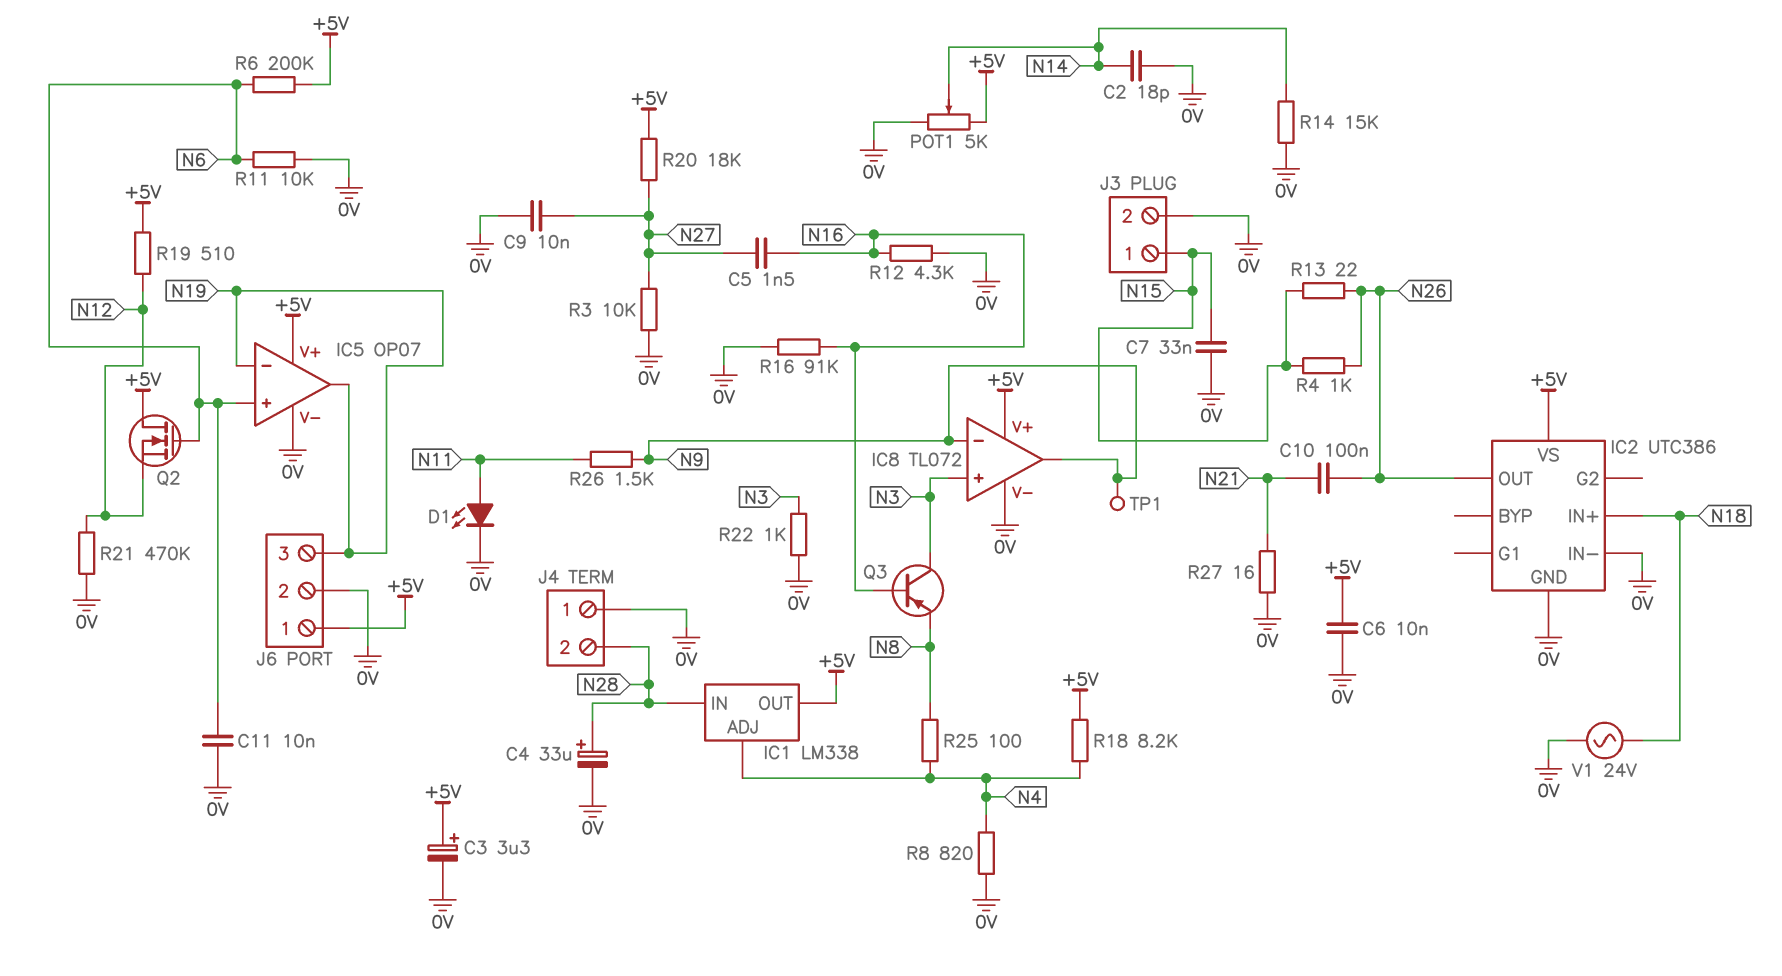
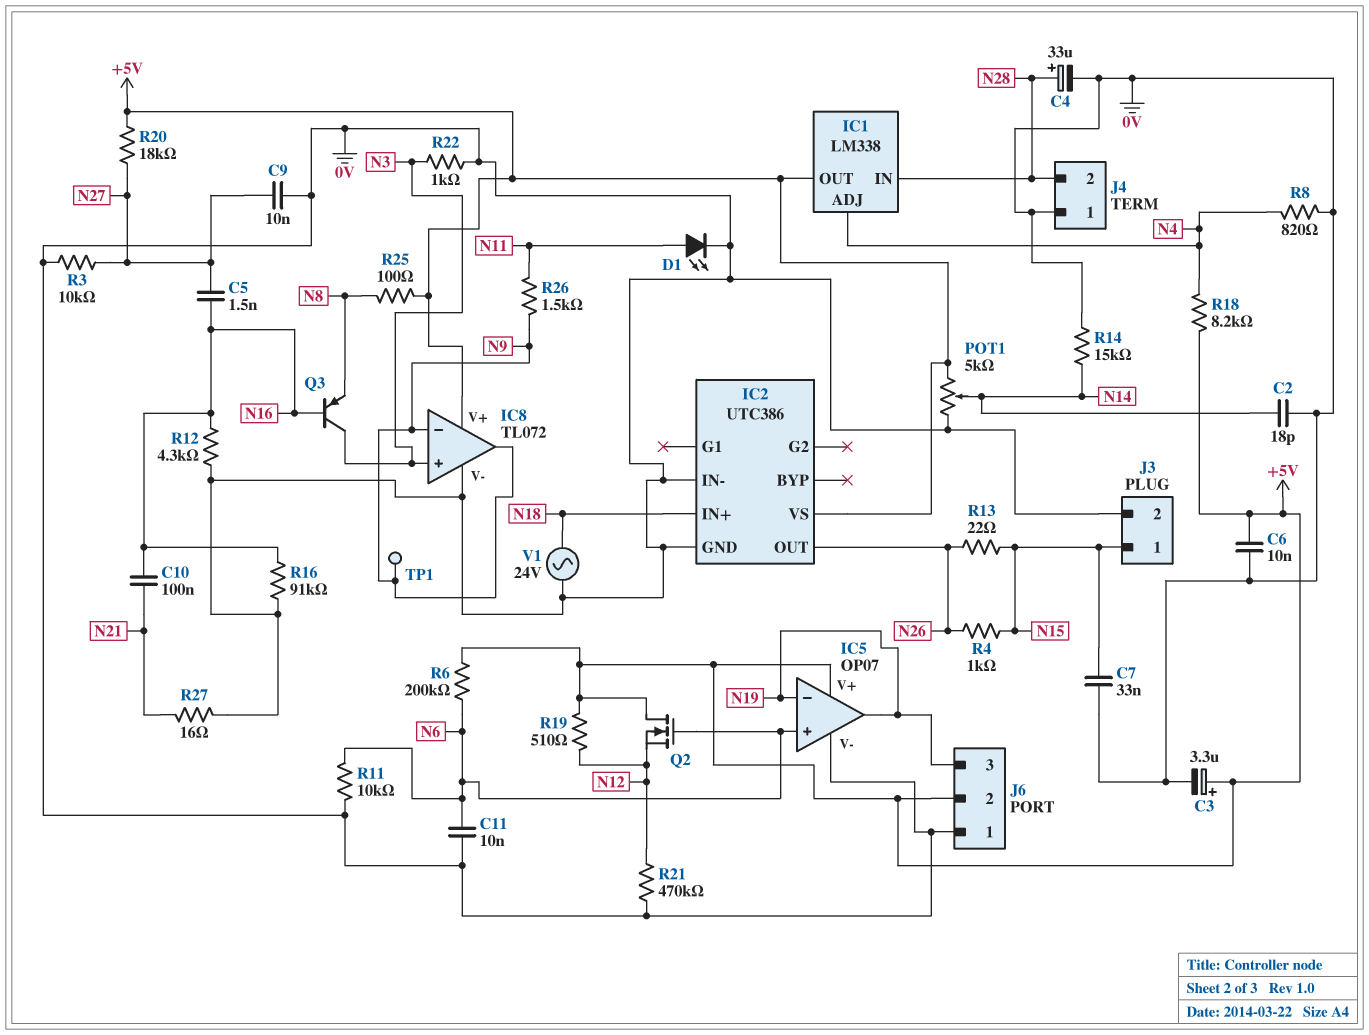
C10: 100nF (N21, N26) -> 100nF (N16, N21)
J6 pin 1: +5V -> 0V
J6 pin 2: 0V -> +5V
R25: 100 (N4, N8) -> 100 (+5V, N8)

